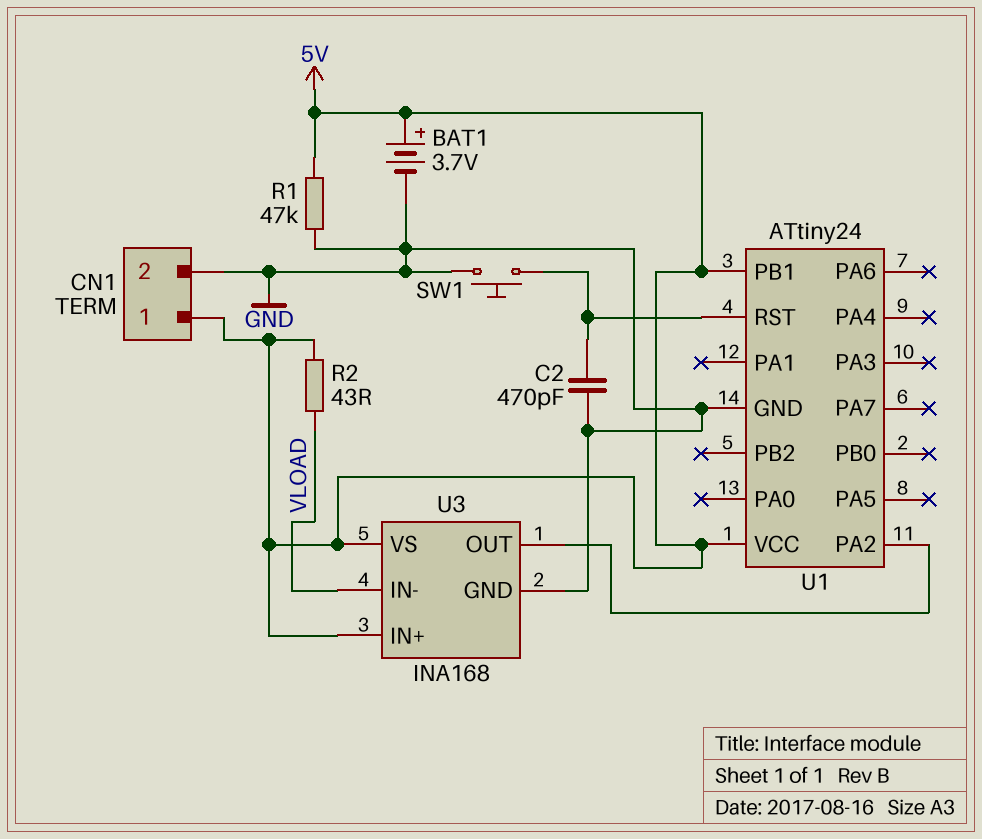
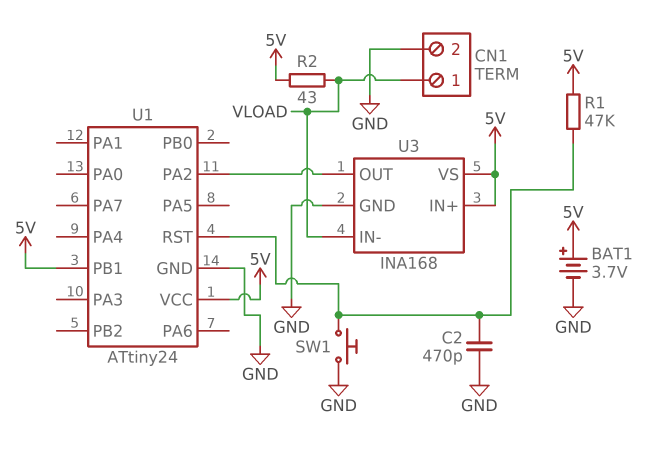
CN1 pin 1: 5V -> VLOAD
R1: 47k (5V, GND) -> 47k (5V, U1/RST)

